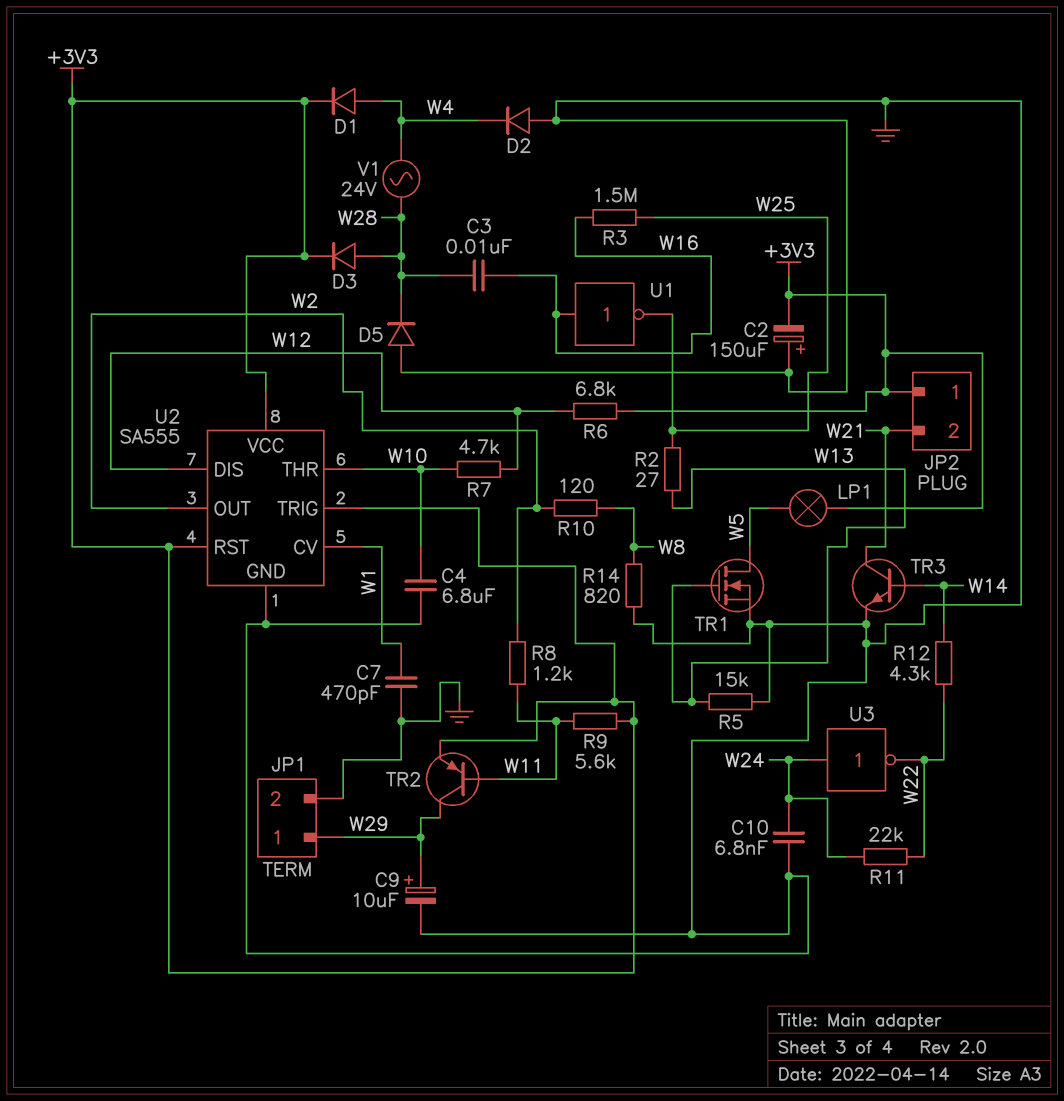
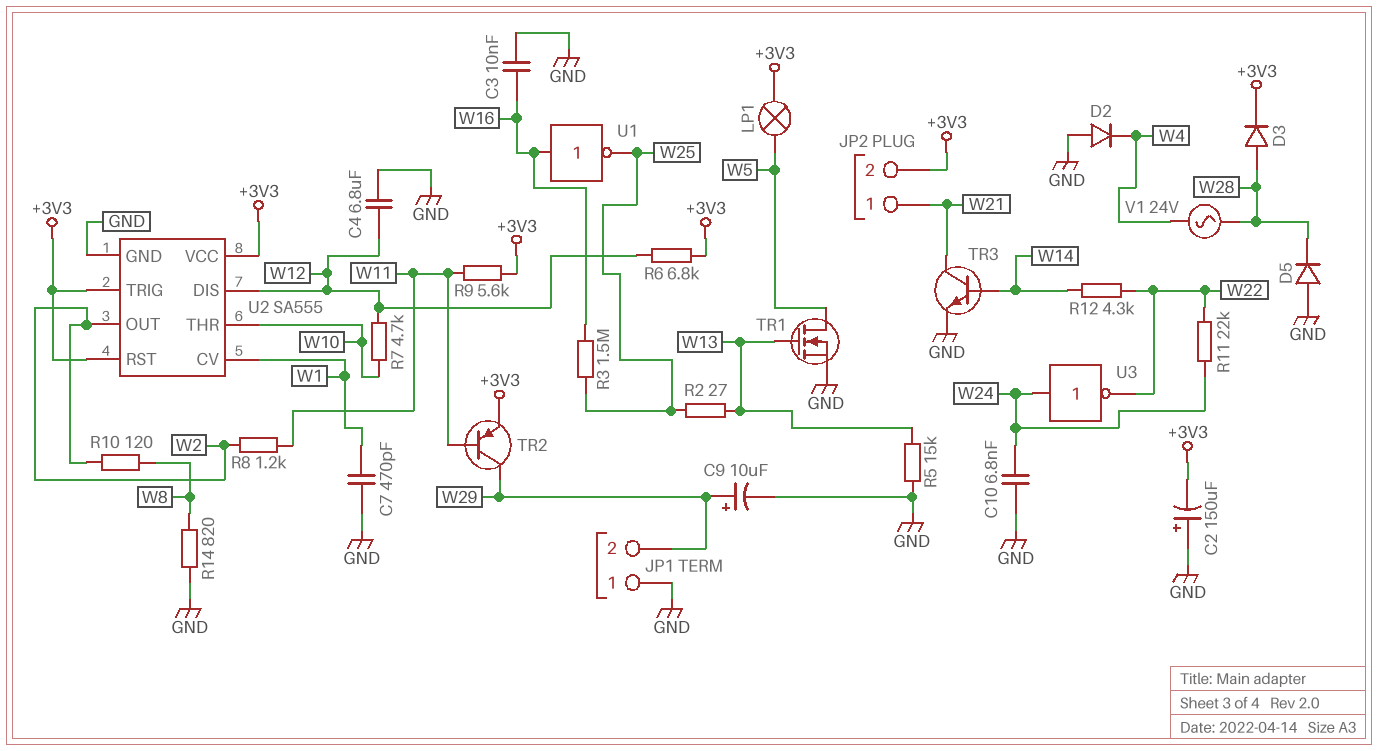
C3: 10nF (W16, W28) -> 10nF (GND, W16)
C4: 6.8uF (GND, W10) -> 6.8uF (GND, W12)
D1: diode (A W4, K +3V3) -> none
JP1 pin 1: W29 -> GND
JP1 pin 2: GND -> W29
JP2 pin 1: +3V3 -> W21
JP2 pin 2: W21 -> +3V3

